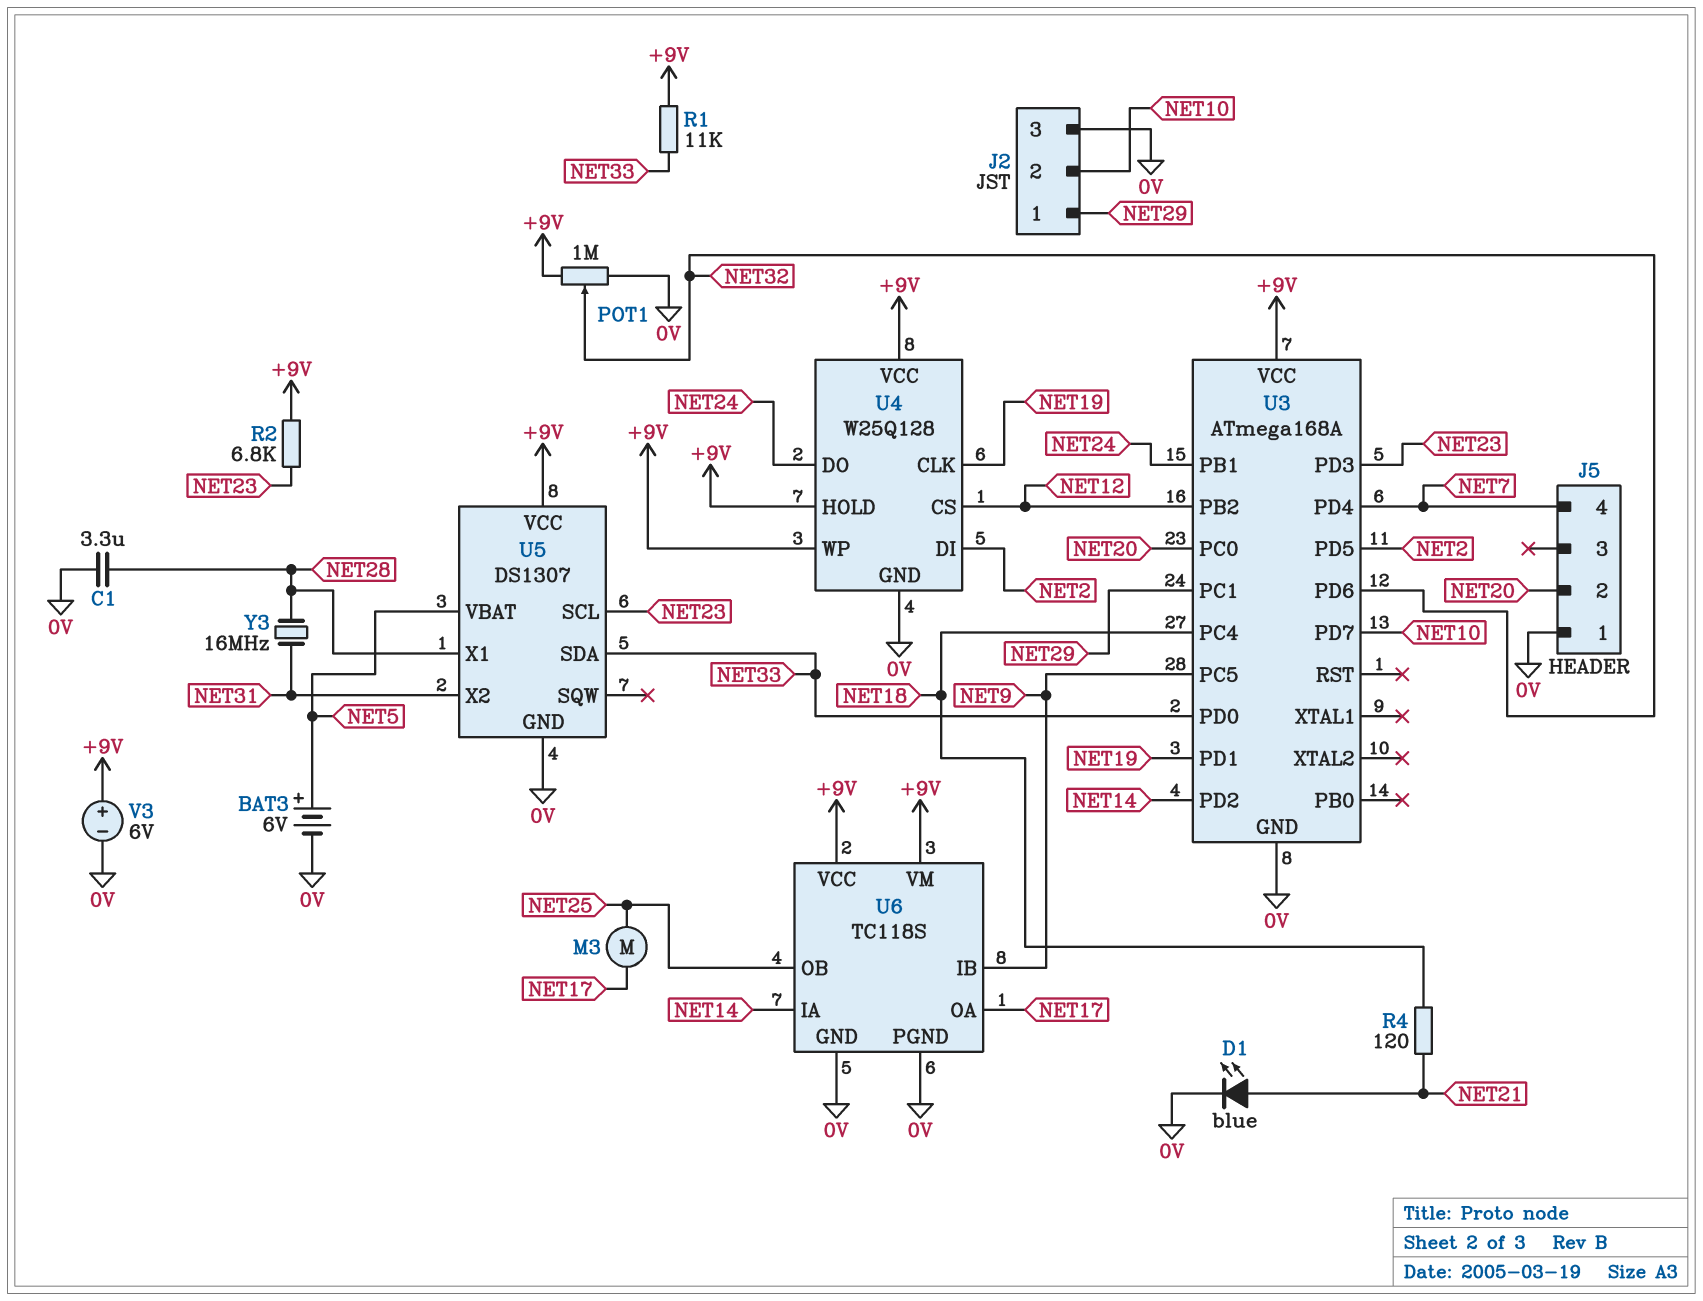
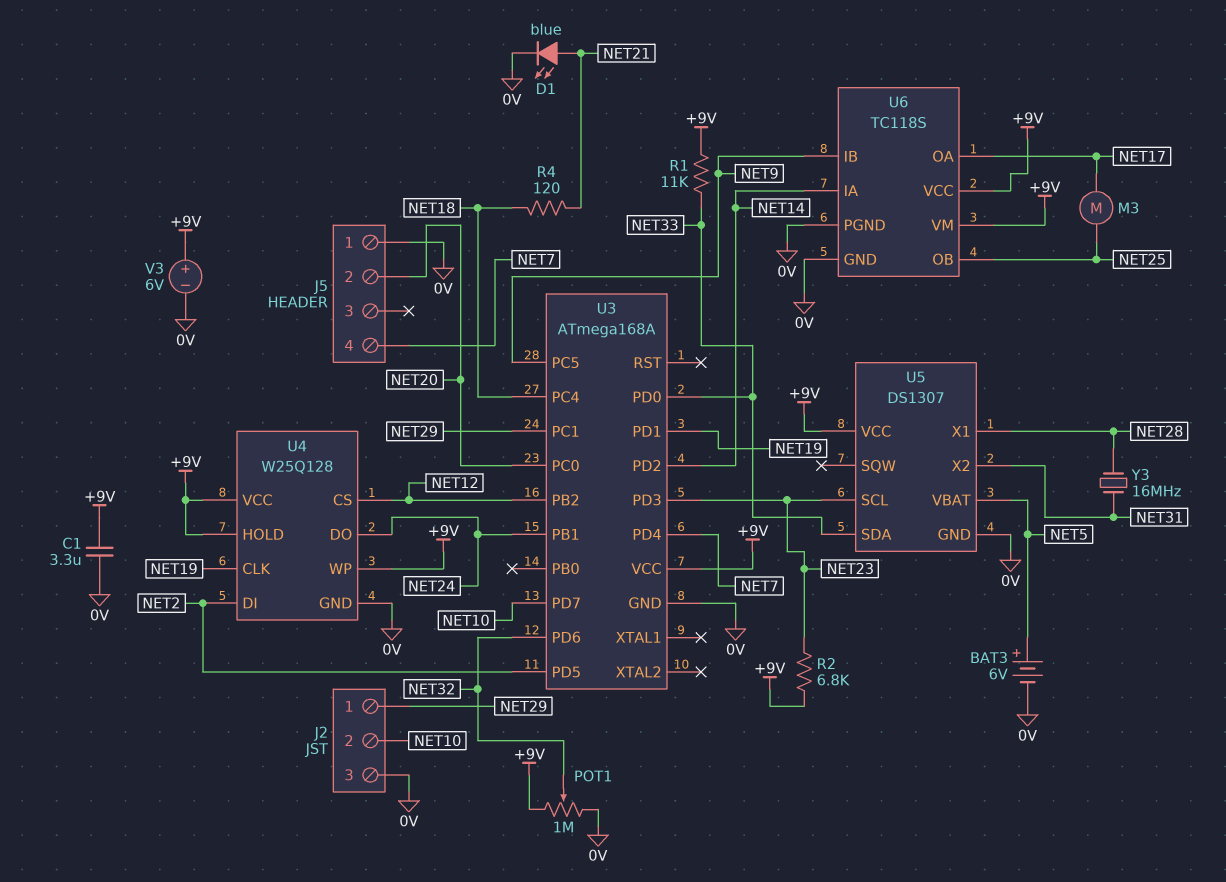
C1: 3.3uF (0V, NET28) -> 3.3uF (+9V, 0V)

